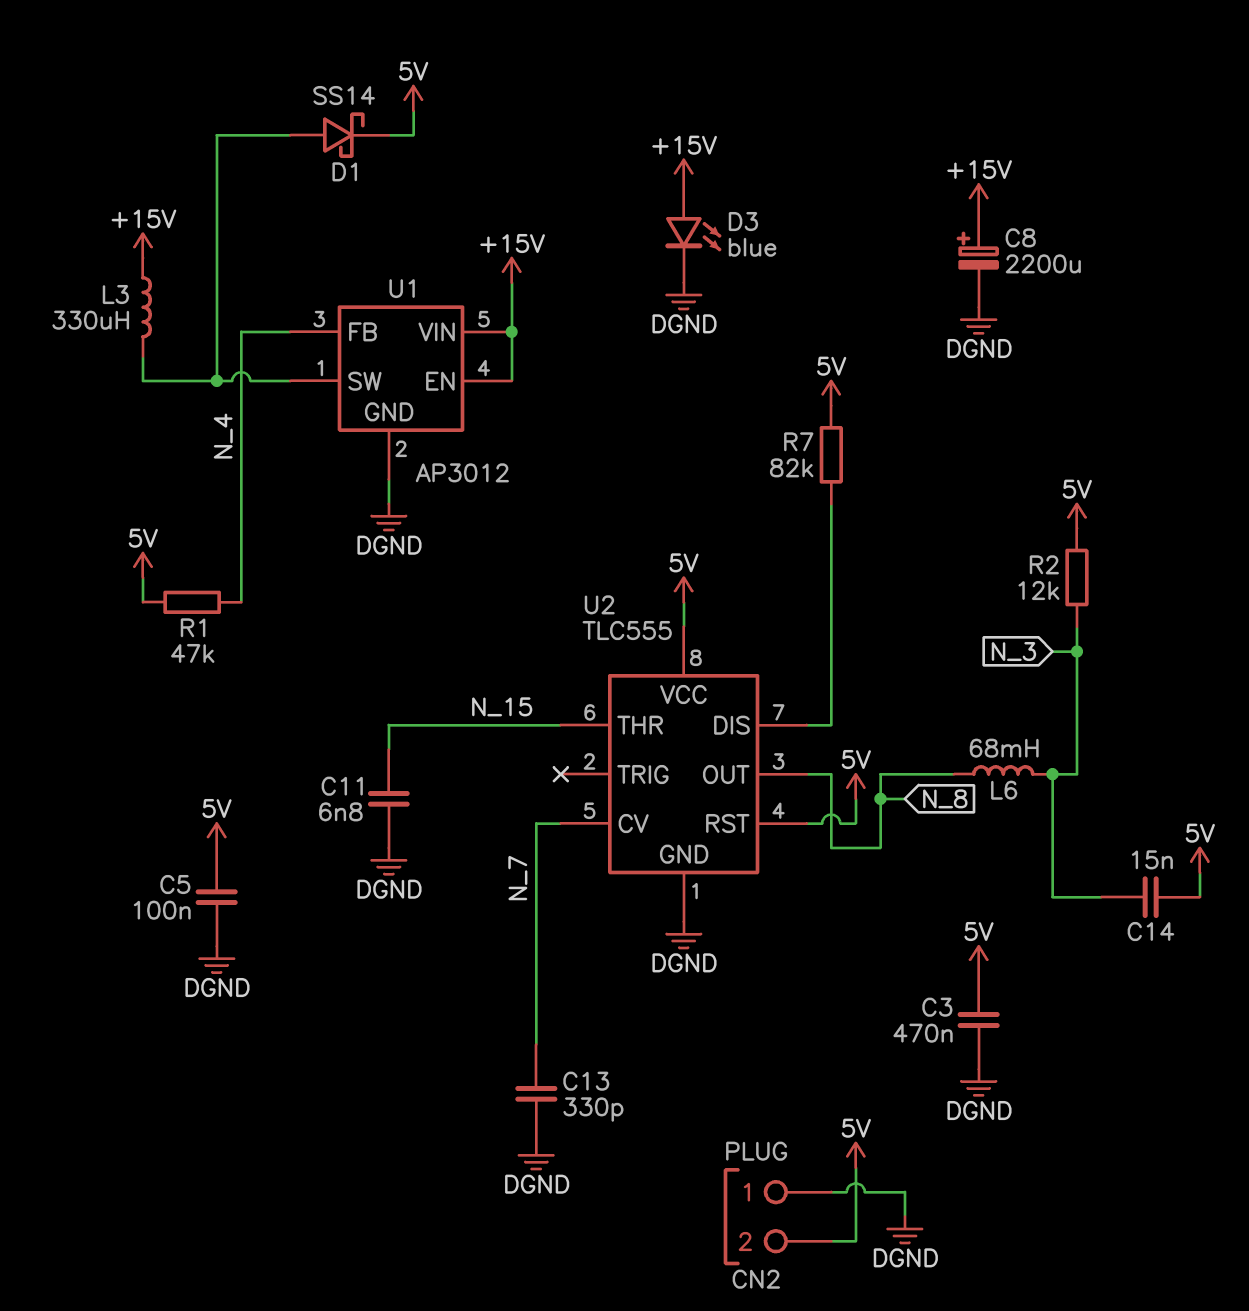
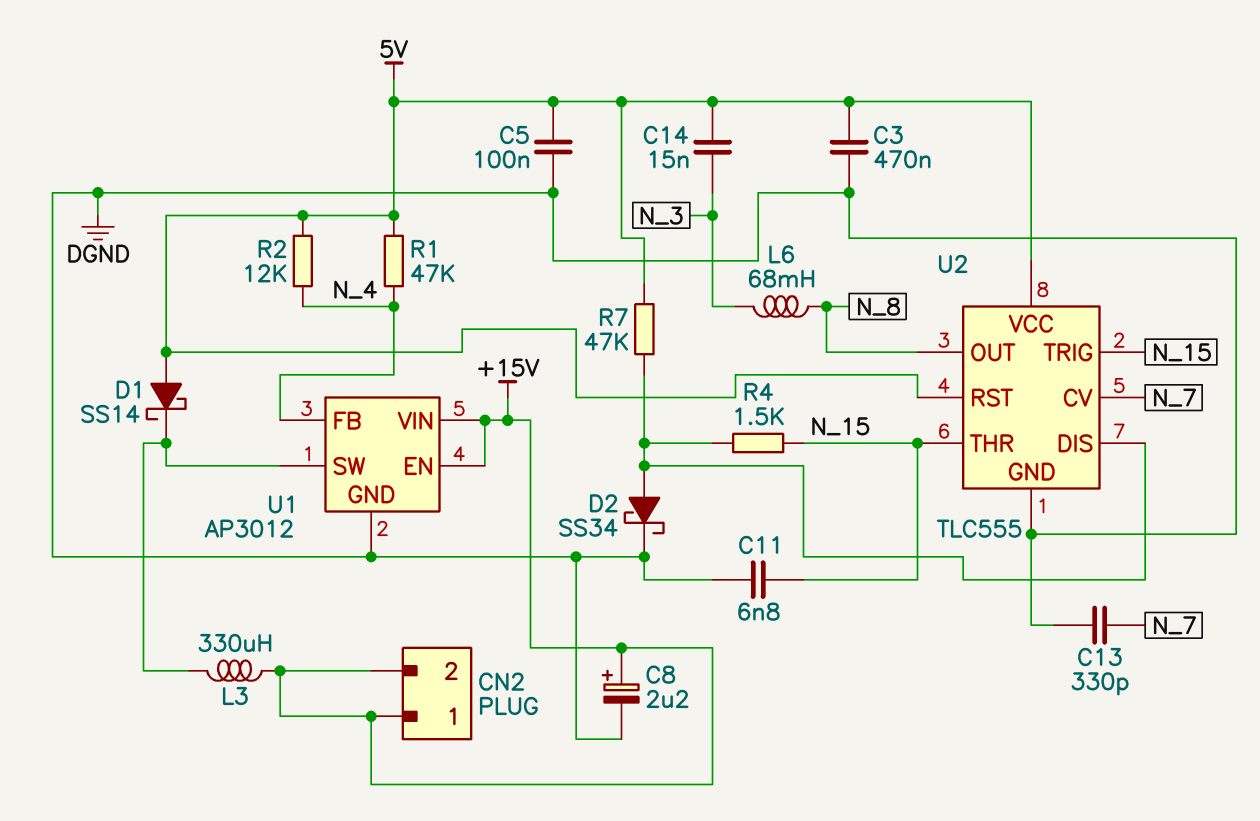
C8: 2200uF (plus +15V, minus DGND) -> 2.2uF (plus +15V, minus DGND)
CN2 pin 1: DGND -> +15V
CN2 pin 2: 5V -> +15V
D1: schottky SS14 (A U1/SW, K 5V) -> schottky SS14 (A 5V, K U1/SW)
D2: none -> schottky SS34 (A U2/DIS, K DGND)
D3: LED blue (A +15V, K DGND) -> none
R2: 12k (5V, N_3) -> 12k (5V, N_4)
R4: none -> 1.5k (N_15, U2/DIS)
R7: 82k (5V, U2/DIS) -> 47k (5V, U2/DIS)
U2 pin TRIG: none -> N_15

